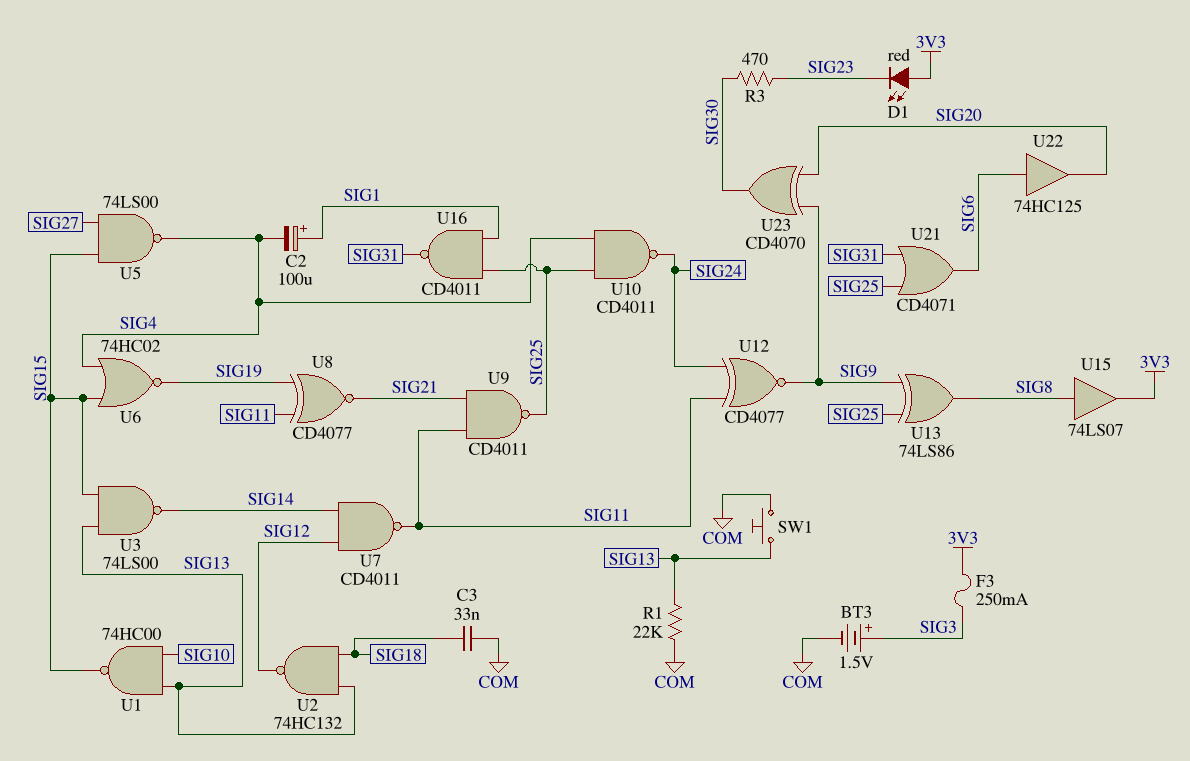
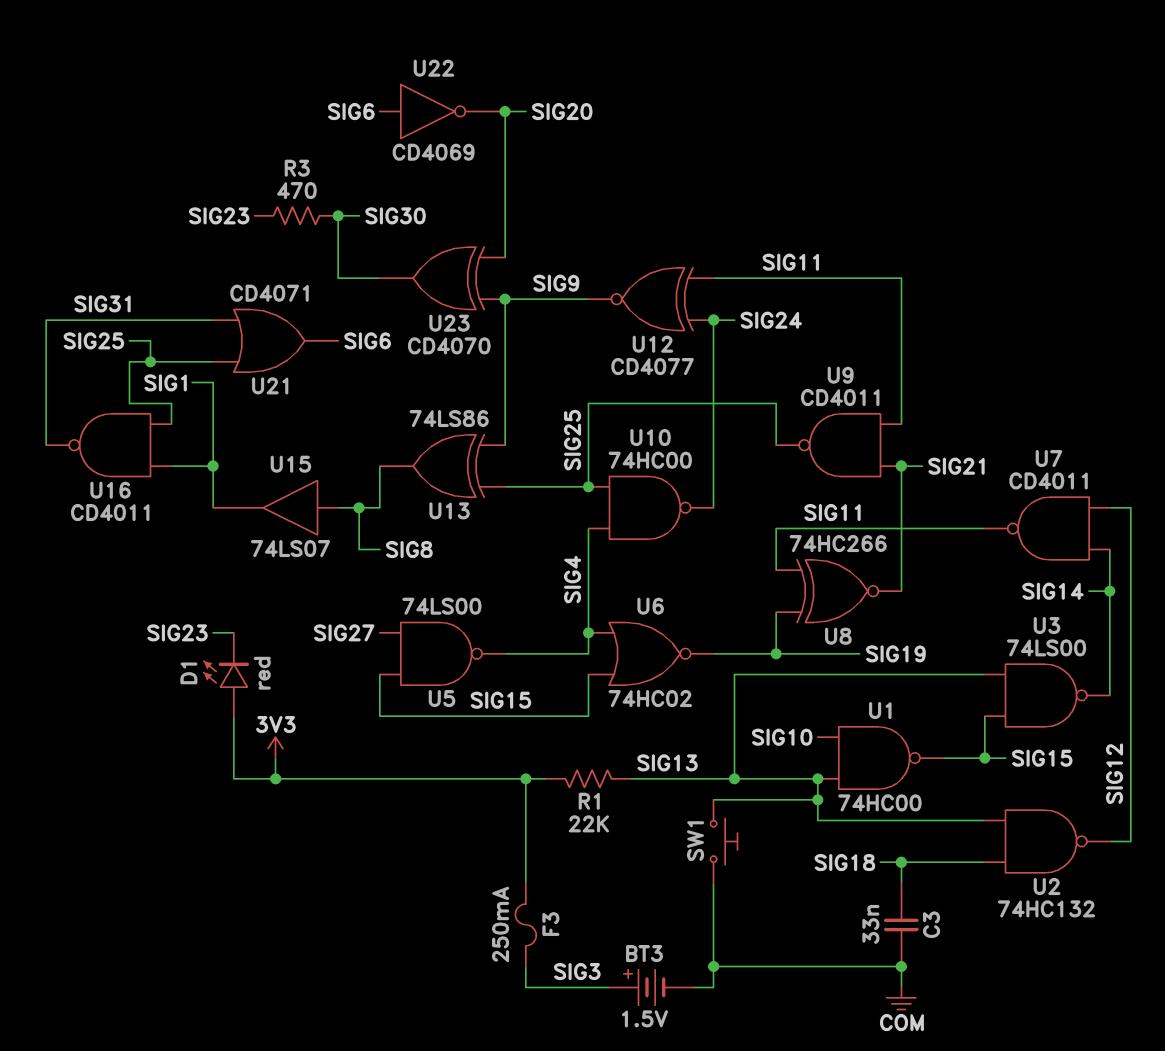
C2: 100uF (plus SIG1, minus SIG4) -> none
R1: 22k (COM, SIG13) -> 22k (3V3, SIG13)
U8: XNOR CD4077 (in SIG11, in SIG19, out SIG21) -> XNOR 74HC266 (in SIG11, in SIG19, out SIG21)
U10: NAND CD4011 (in SIG4, in SIG25, out SIG24) -> NAND 74HC00 (in SIG4, in SIG25, out SIG24)
U15: buffer 74LS07 (in SIG8, out 3V3) -> buffer 74LS07 (in SIG8, out SIG1)
U22: buffer 74HC125 (in SIG6, out SIG20) -> NOT CD4069 (in SIG6, out SIG20)

